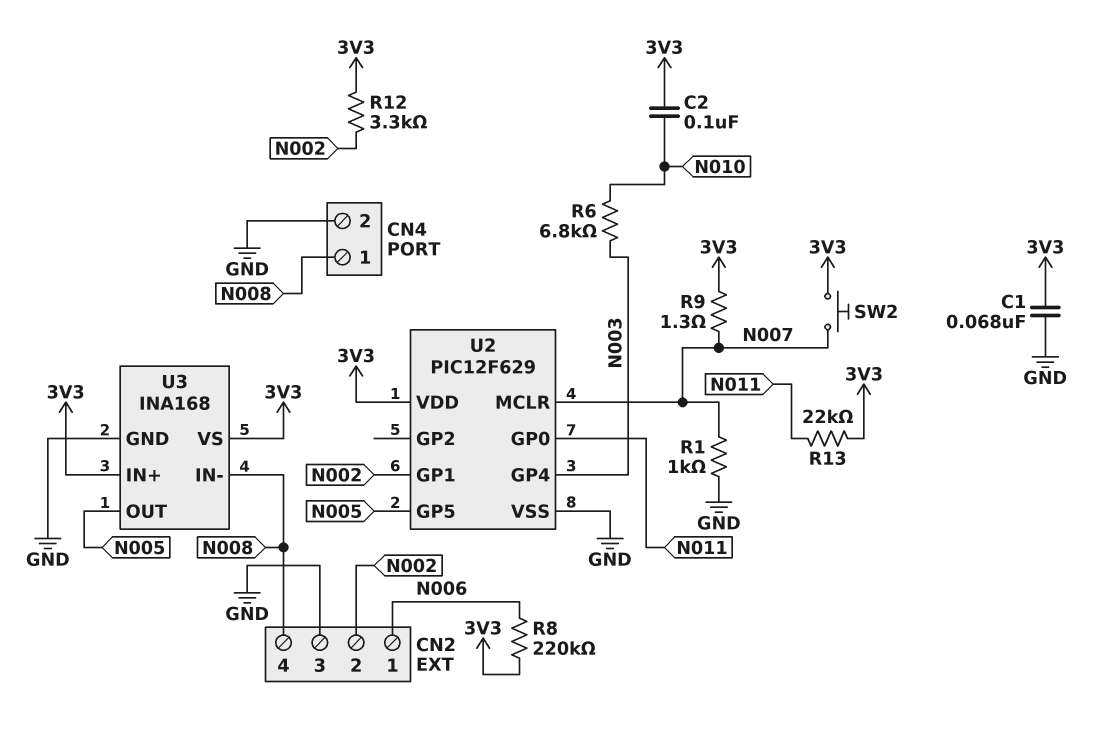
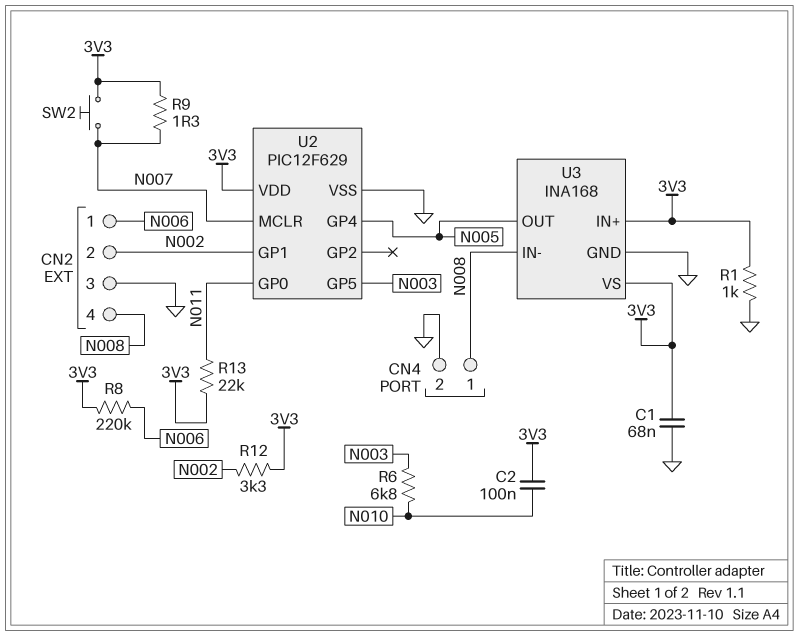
R1: 1k (GND, N007) -> 1k (3V3, GND)
U2 pin GP4: N003 -> N005
U2 pin GP5: N005 -> N003

